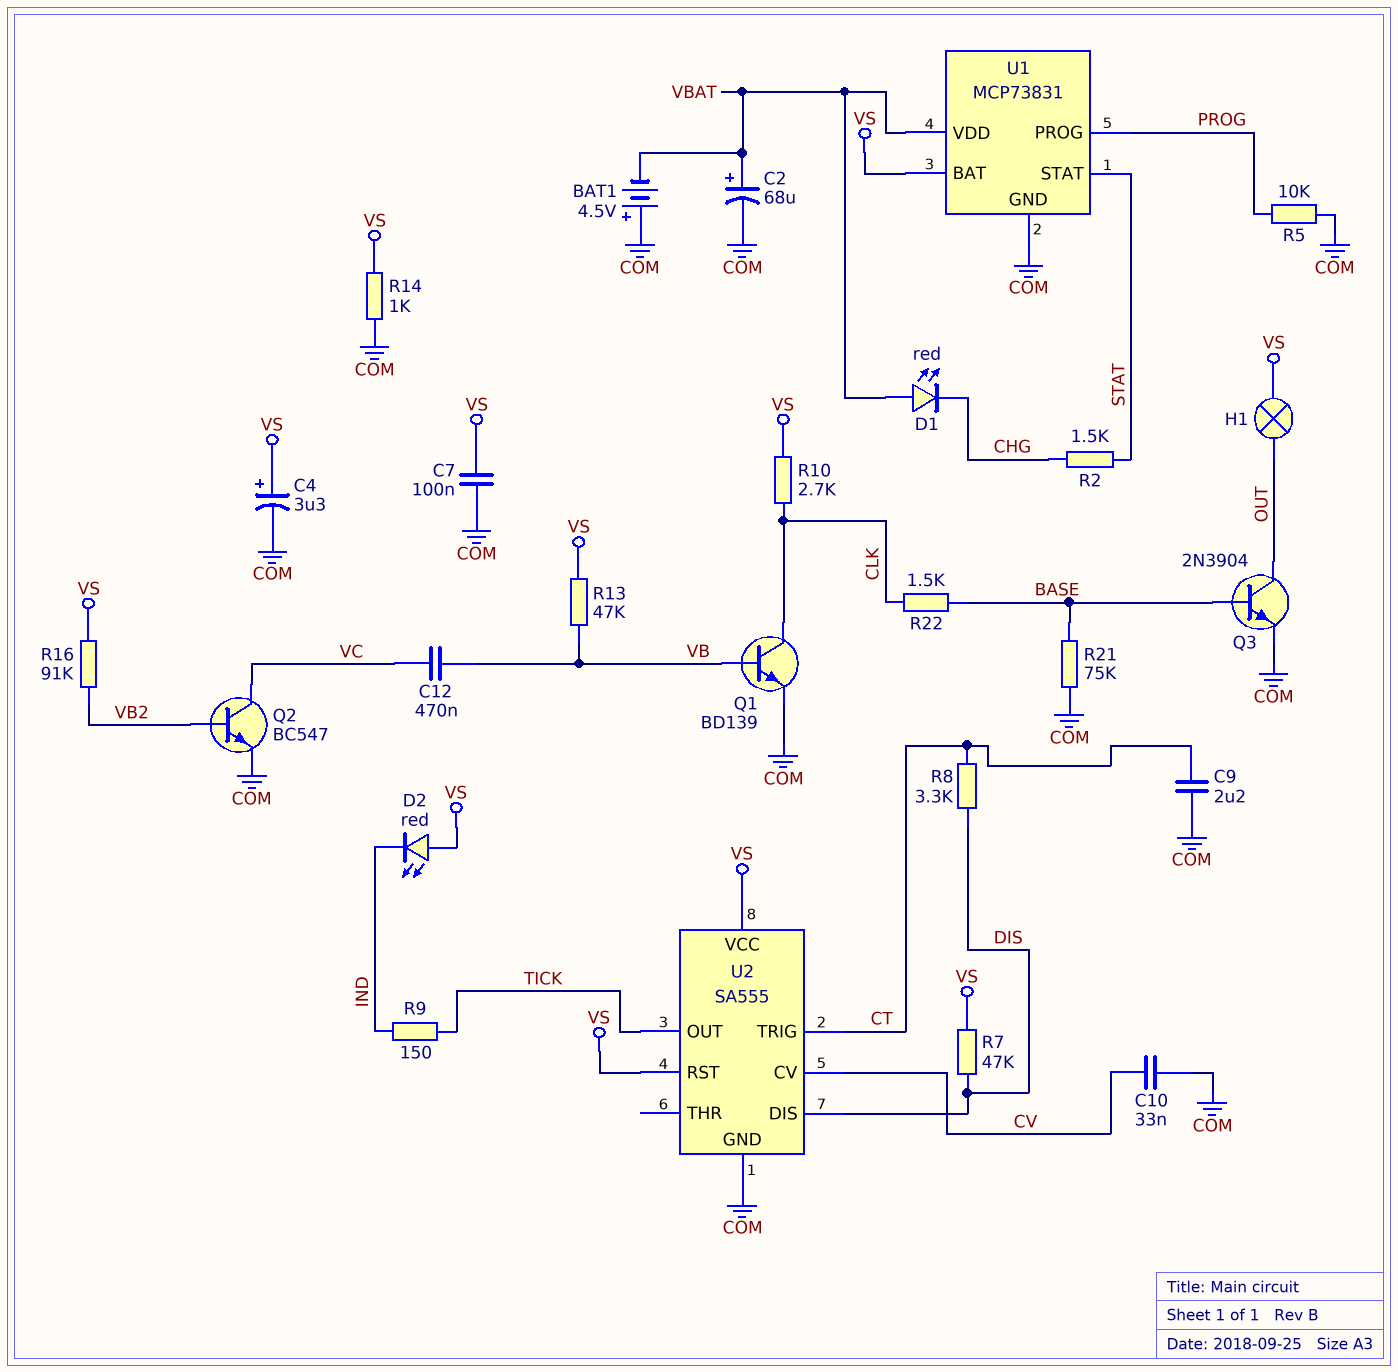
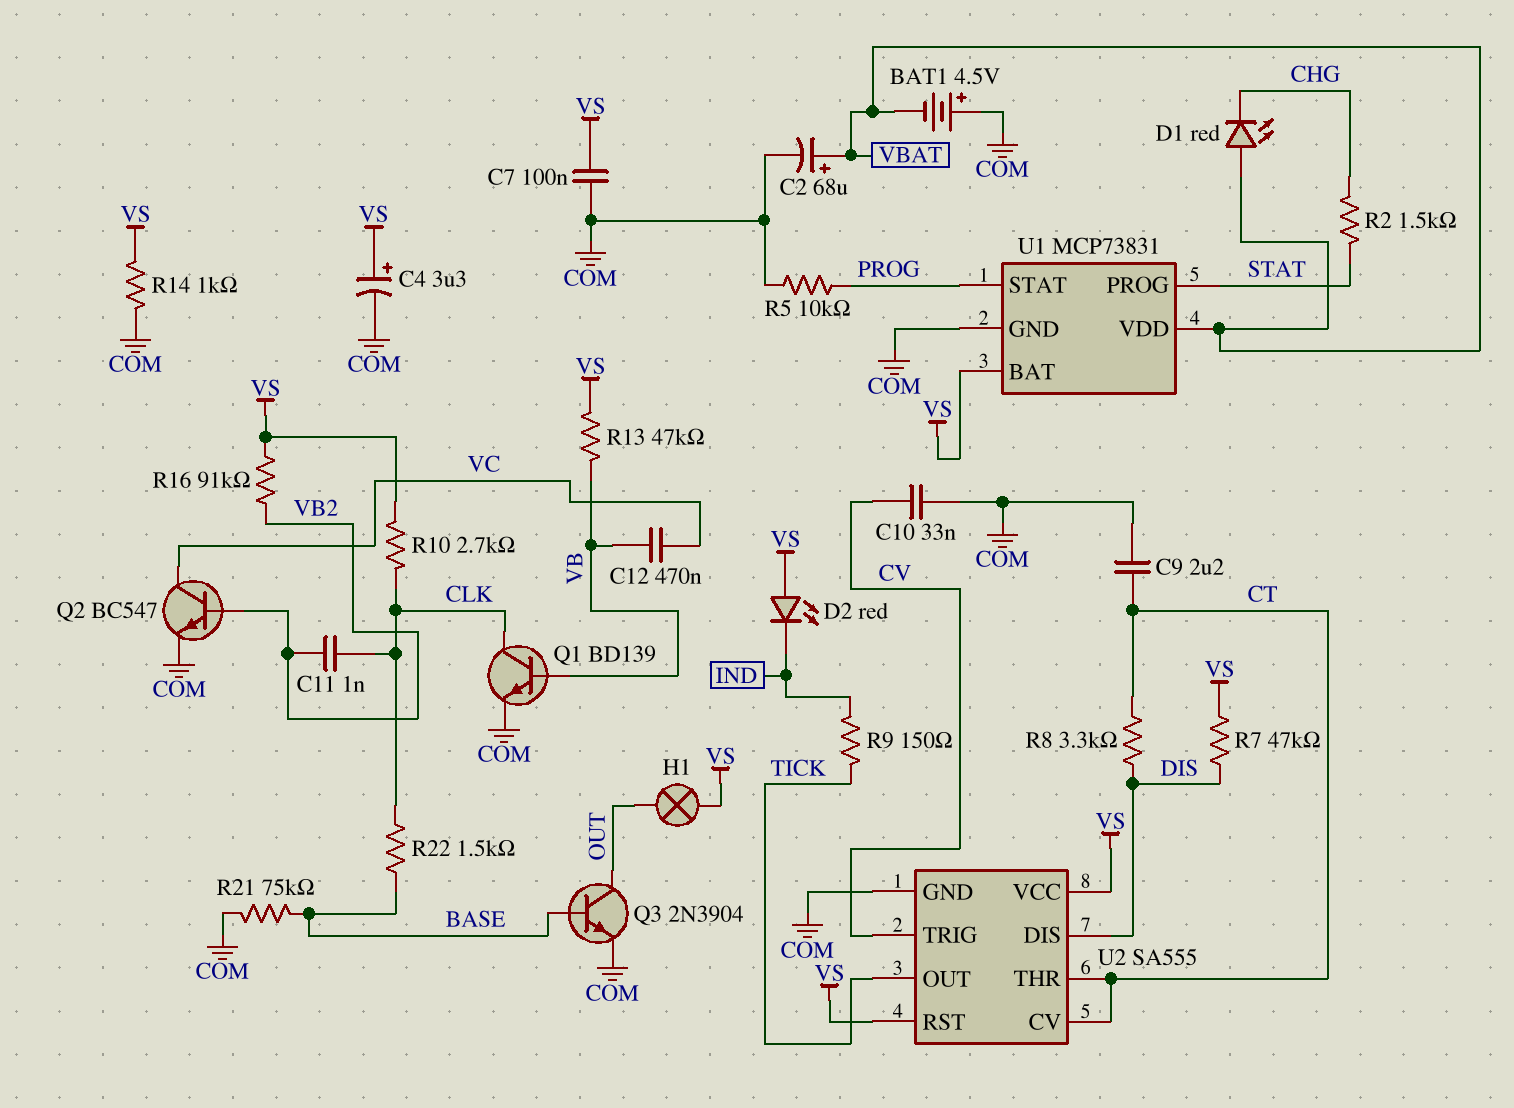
C11: none -> 1nF (CLK, VB2)
U1 pin PROG: PROG -> STAT
U1 pin STAT: STAT -> PROG
U2 pin CV: CV -> CT
U2 pin THR: none -> CT
U2 pin TRIG: CT -> CV

